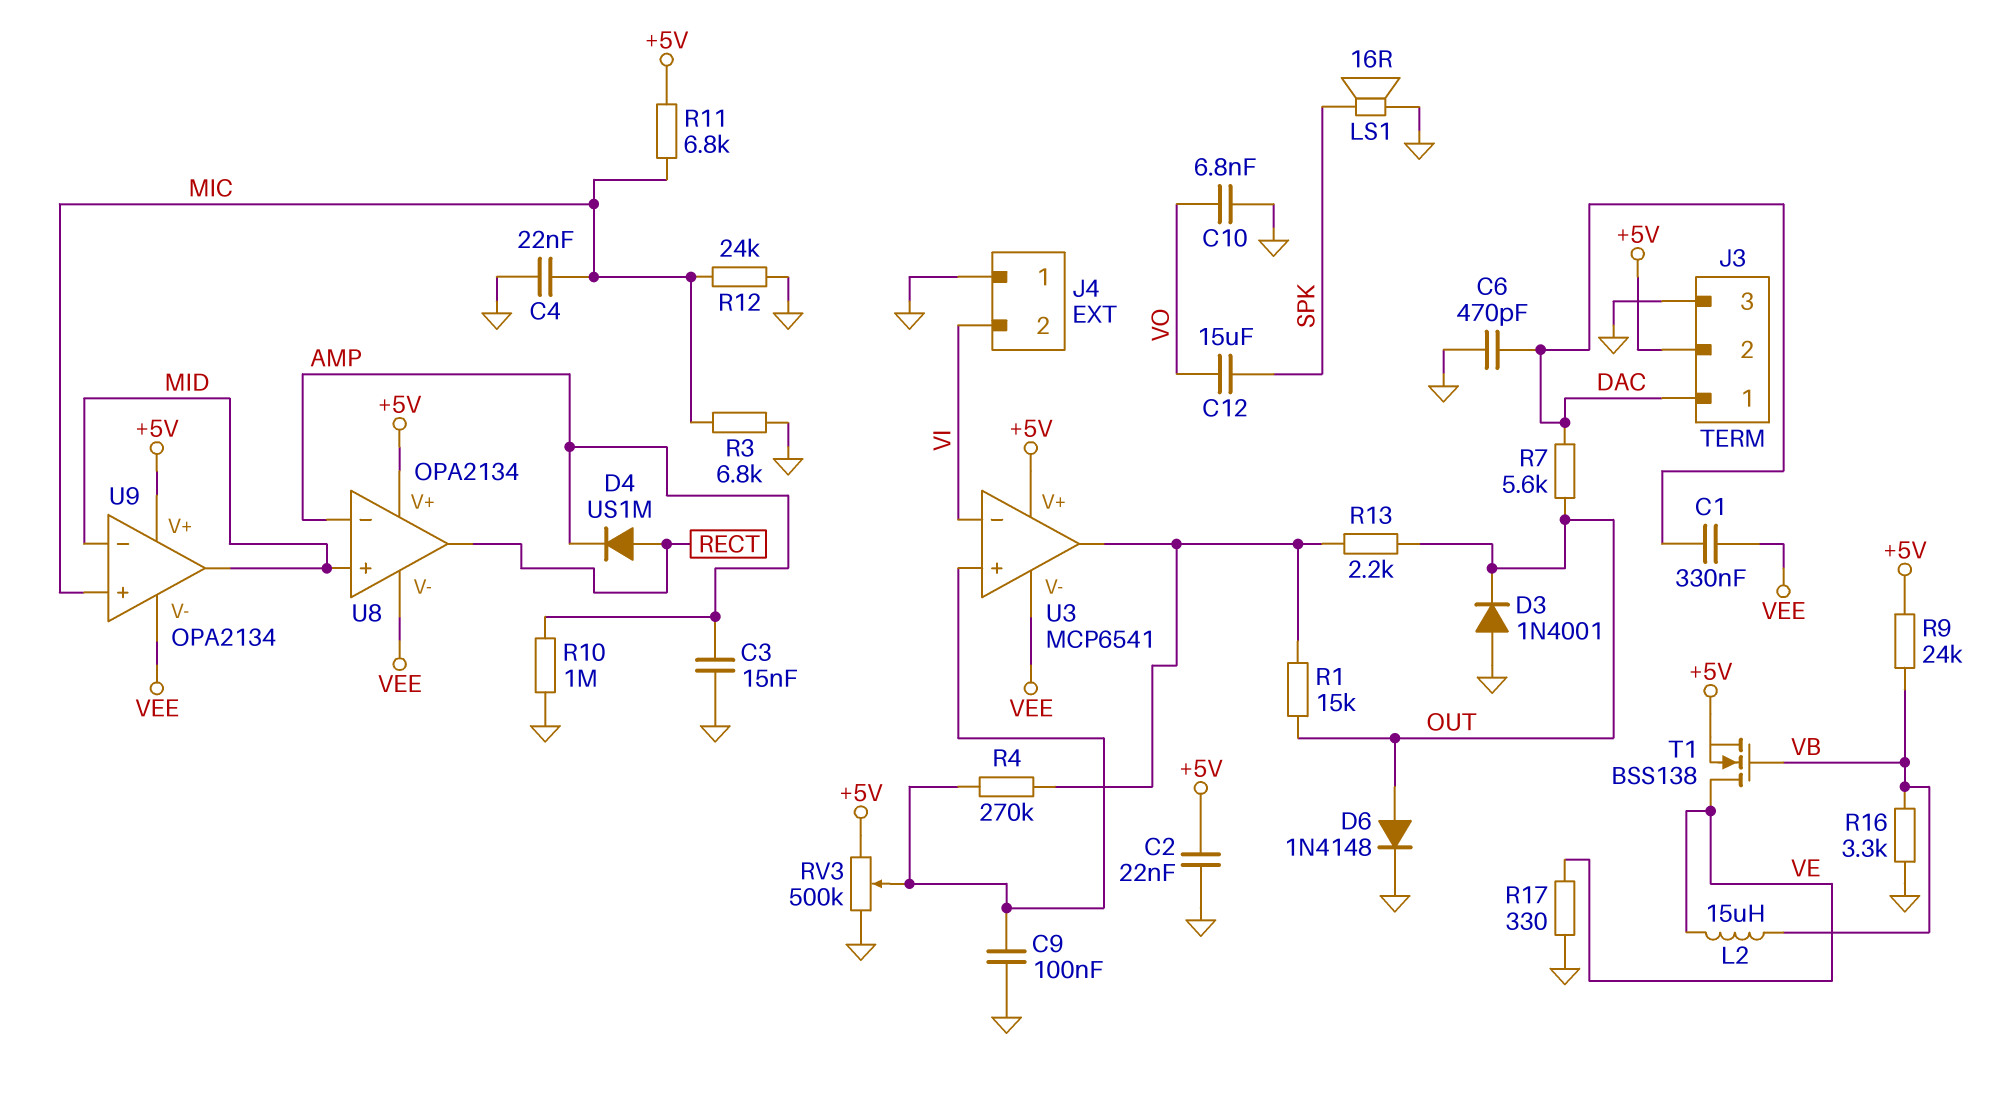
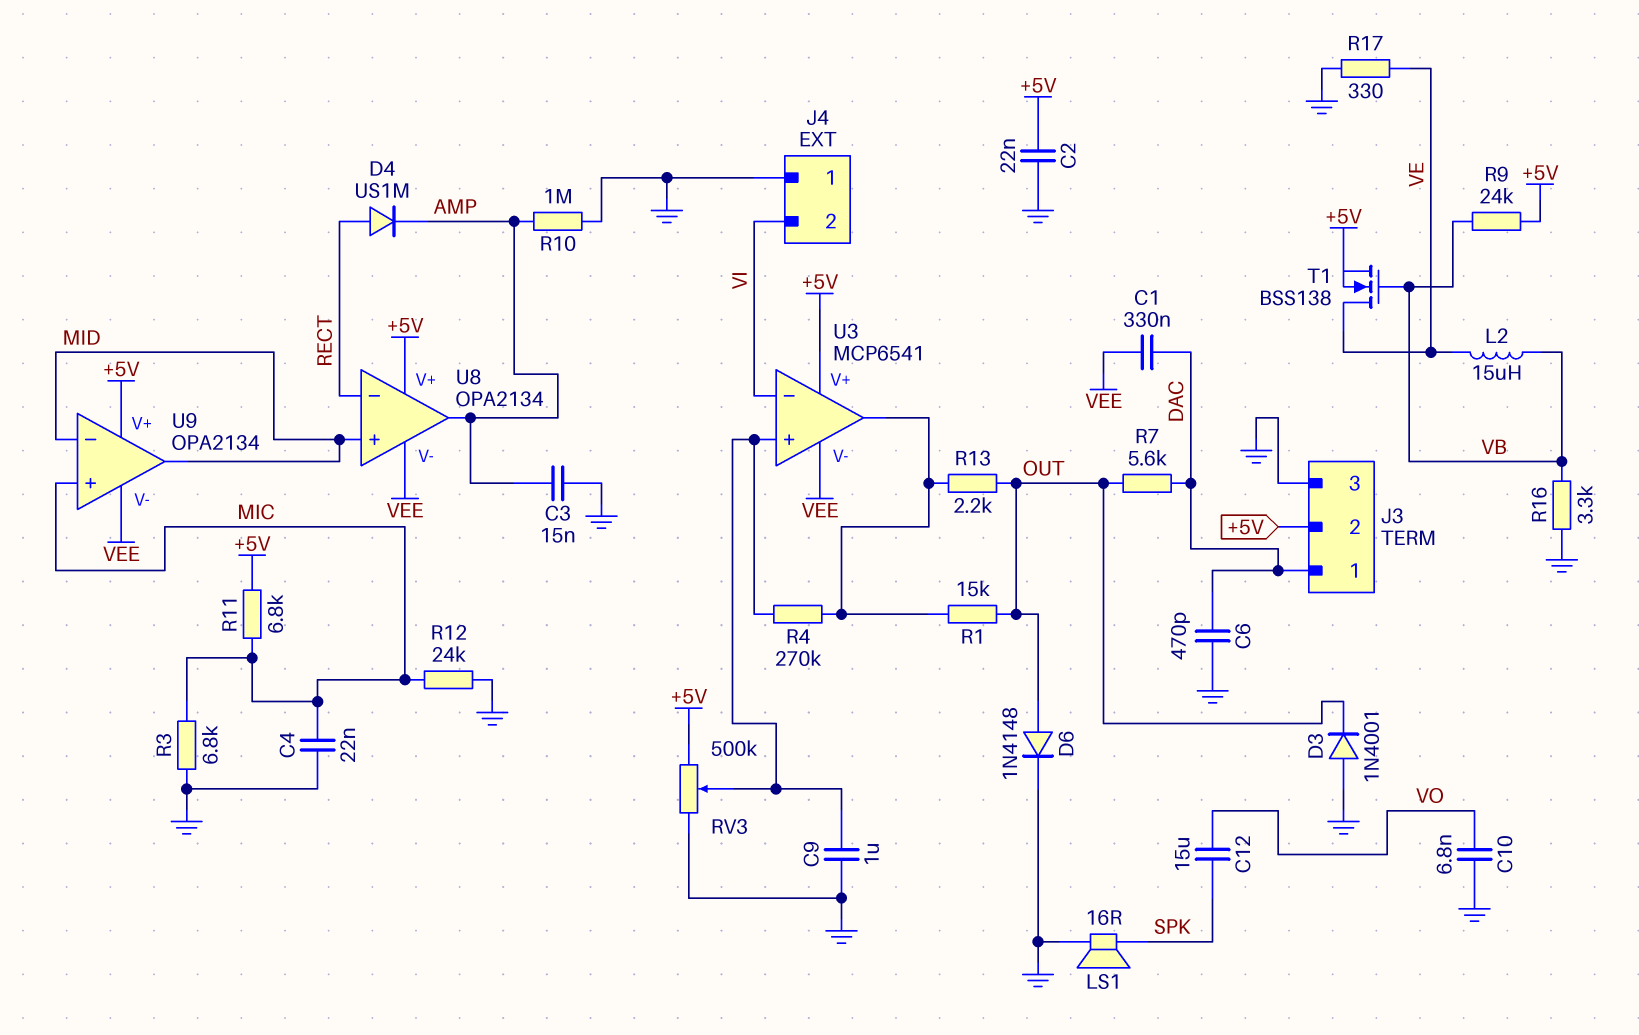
C9: 100nF (GND, U3/in+) -> 1uF (GND, U3/in+)
U8 pin in-: AMP -> RECT
U8 pin out: RECT -> AMP

